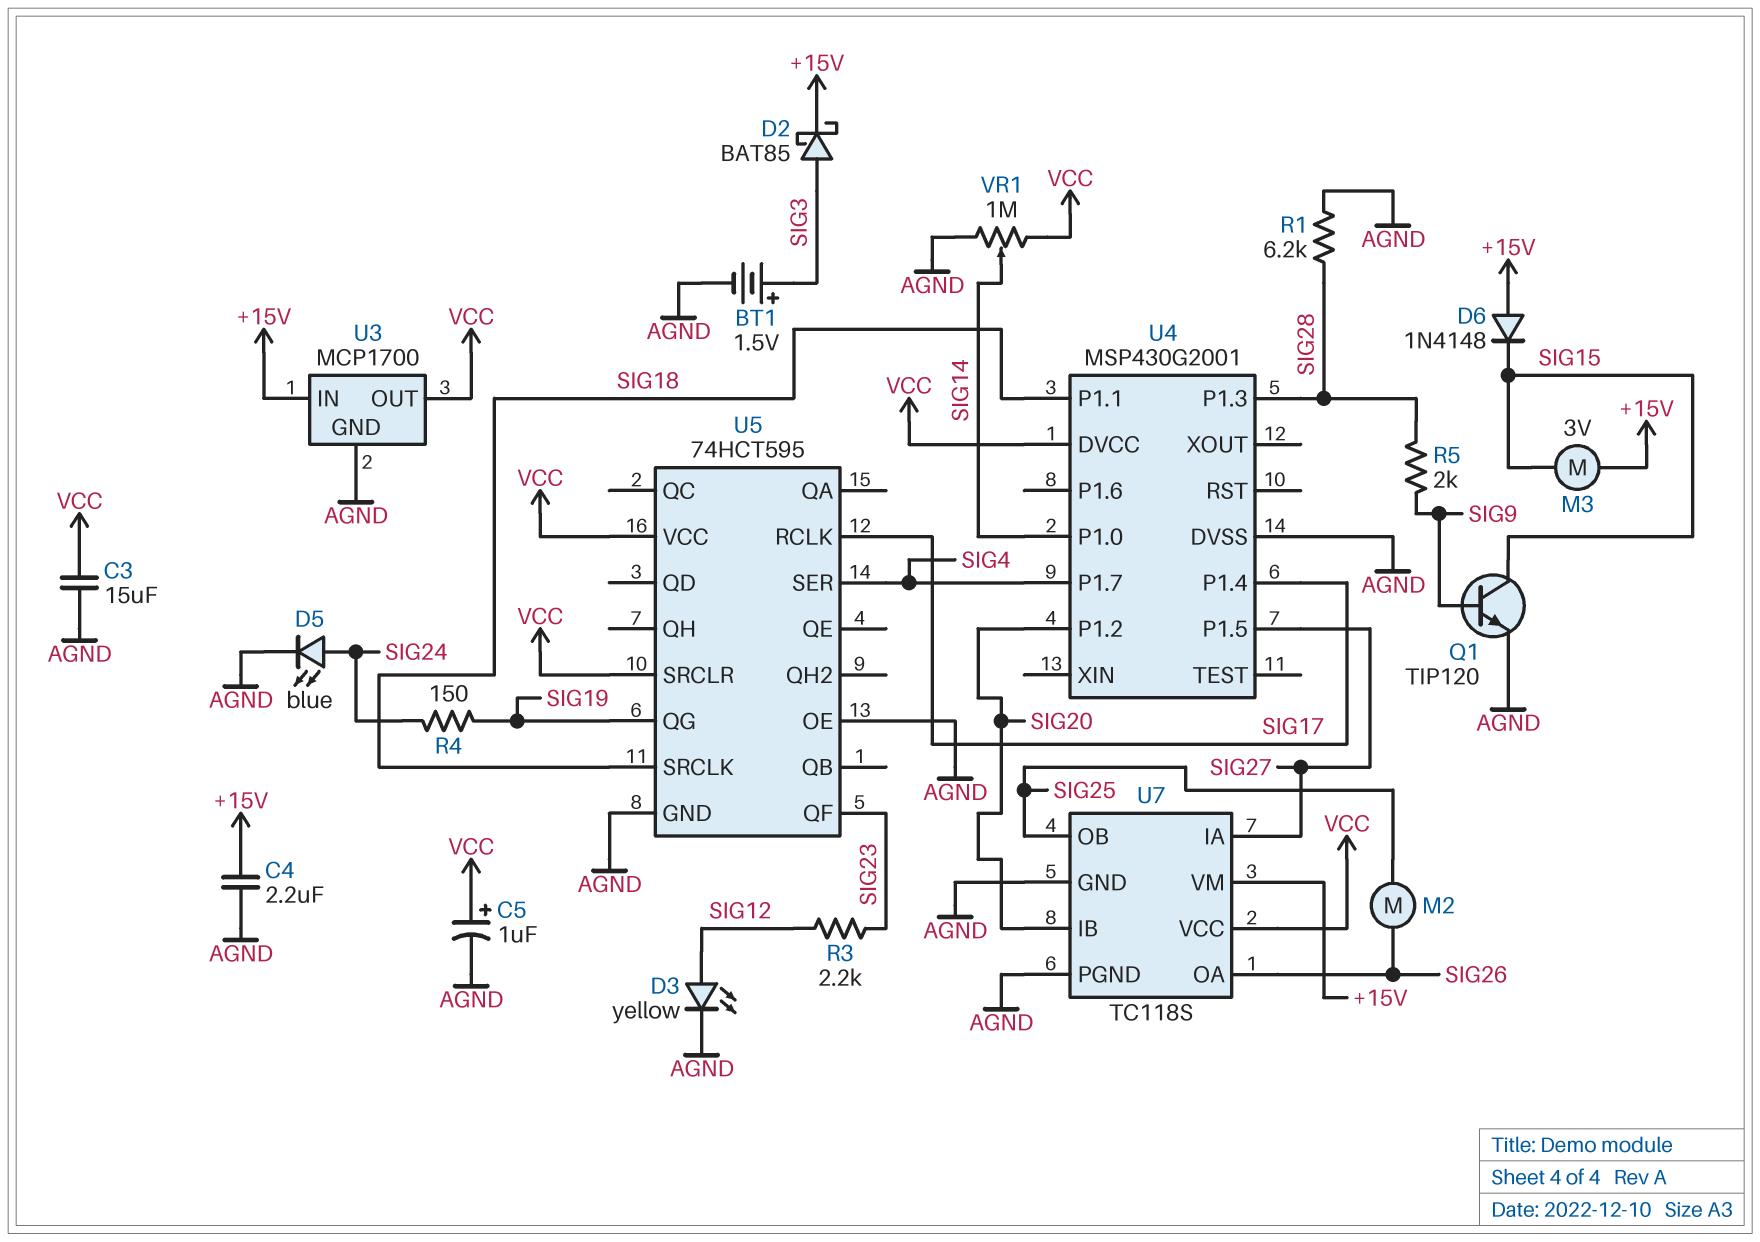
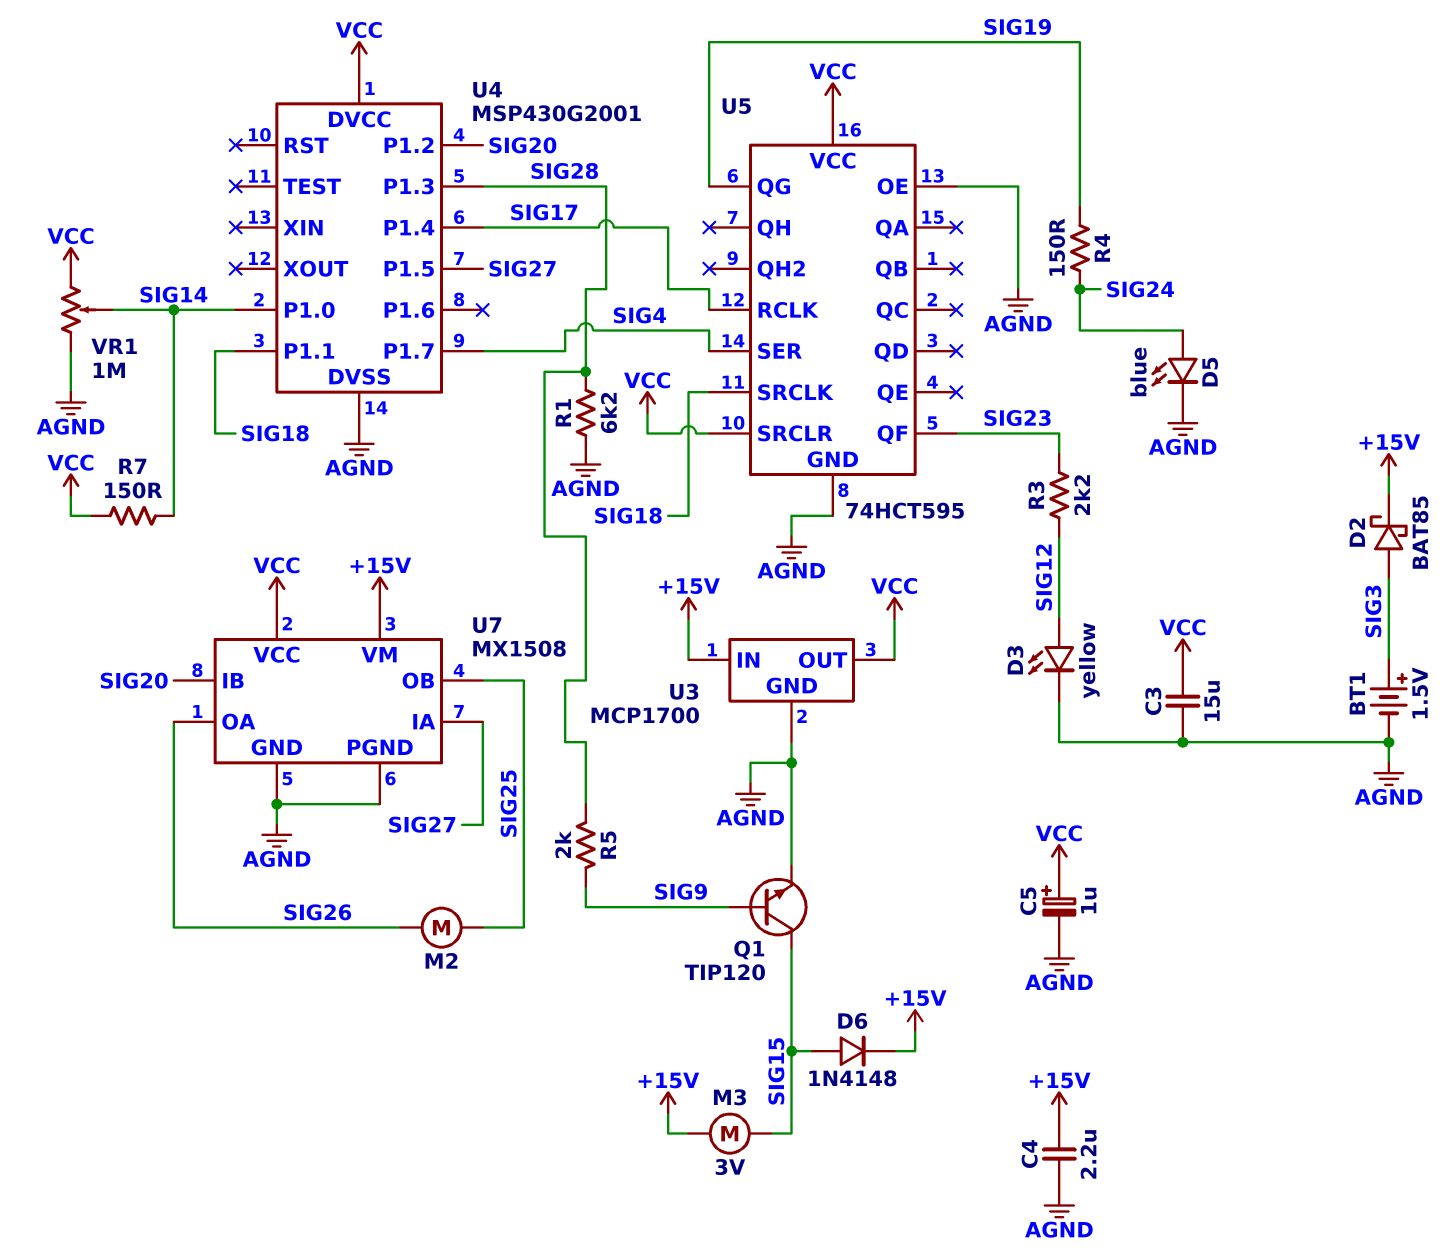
D6: diode 1N4148 (A +15V, K SIG15) -> diode 1N4148 (A SIG15, K +15V)
R7: none -> 150 (SIG14, VCC)
U7: TC118S -> MX1508

